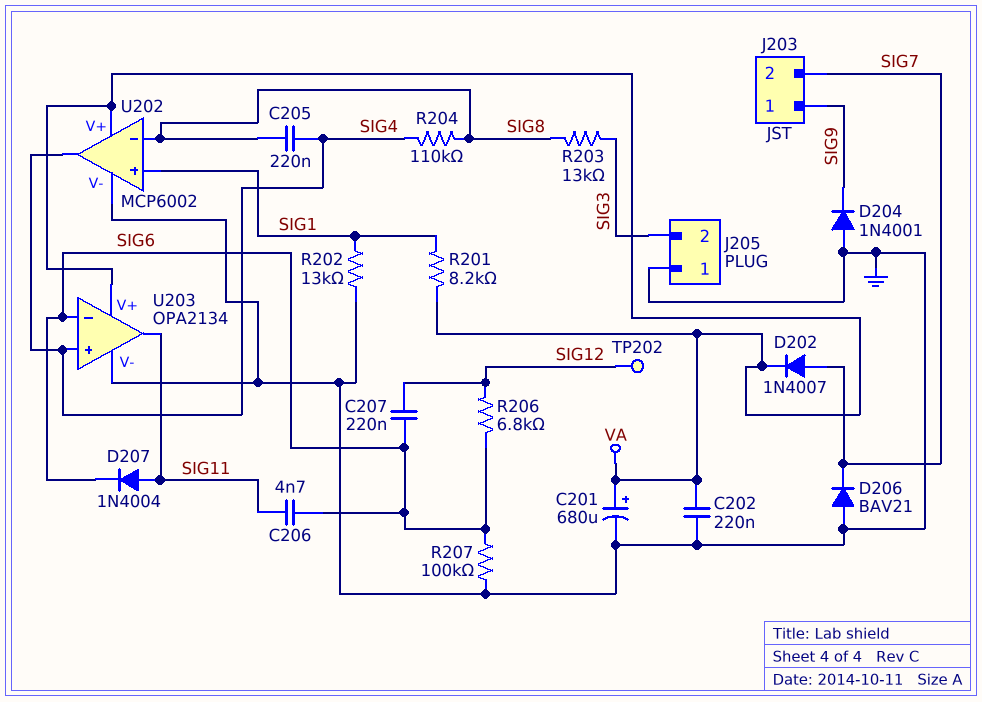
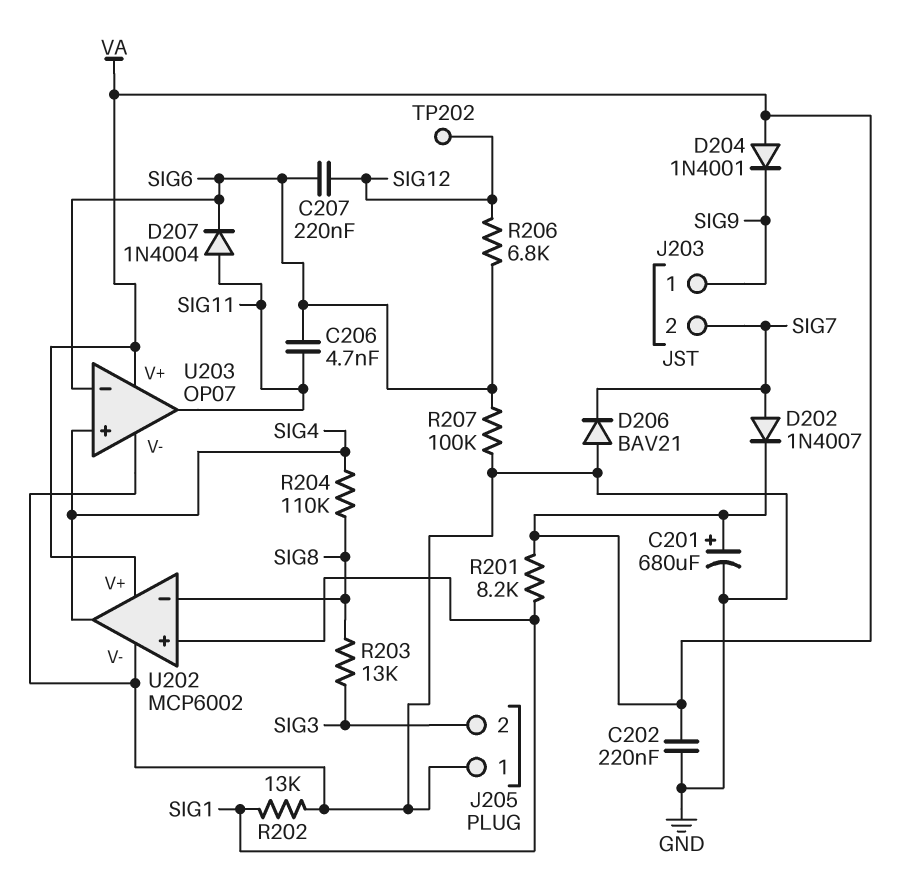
C205: 220nF (SIG4, SIG8) -> none
D204: diode 1N4001 (A GND, K SIG9) -> diode 1N4001 (A VA, K SIG9)
U203: OPA2134 -> OP07

